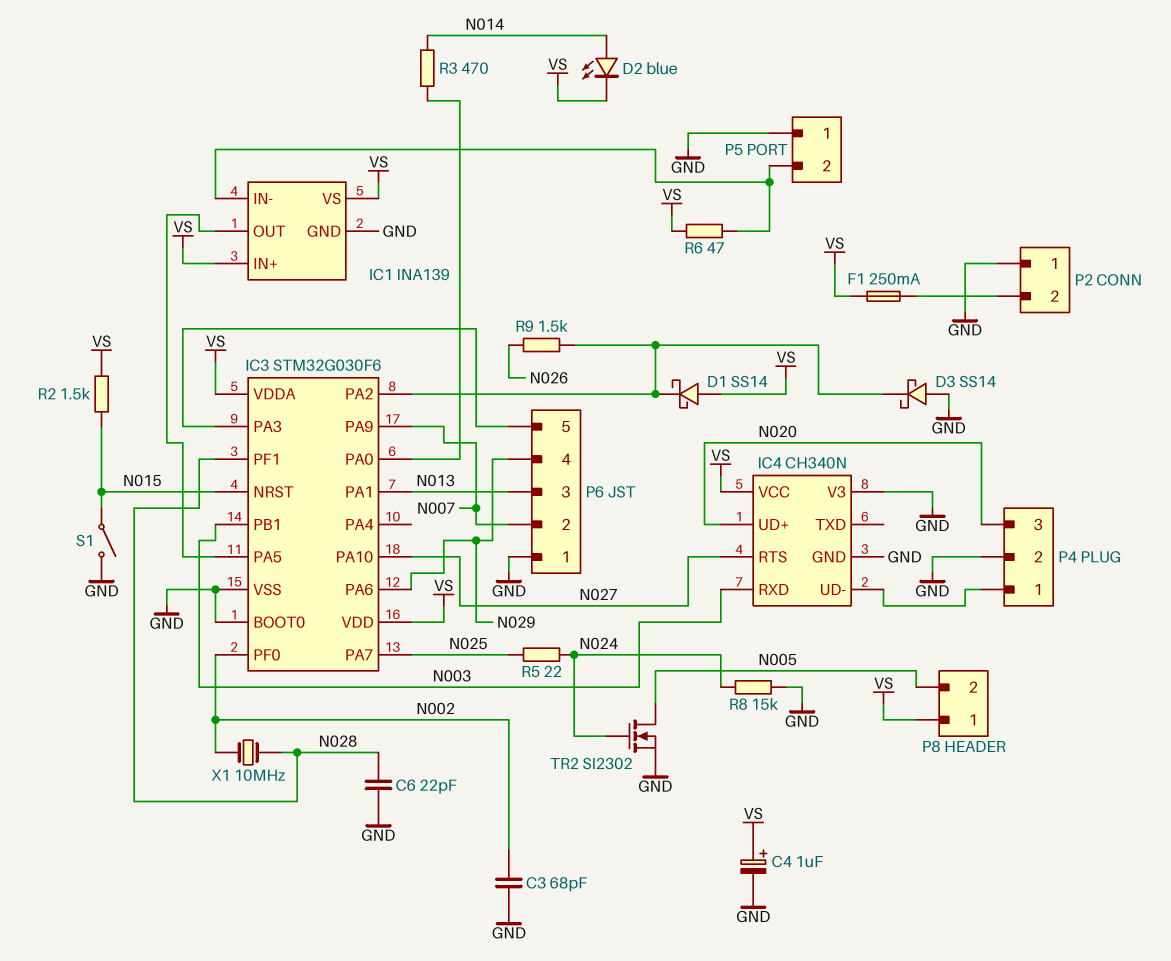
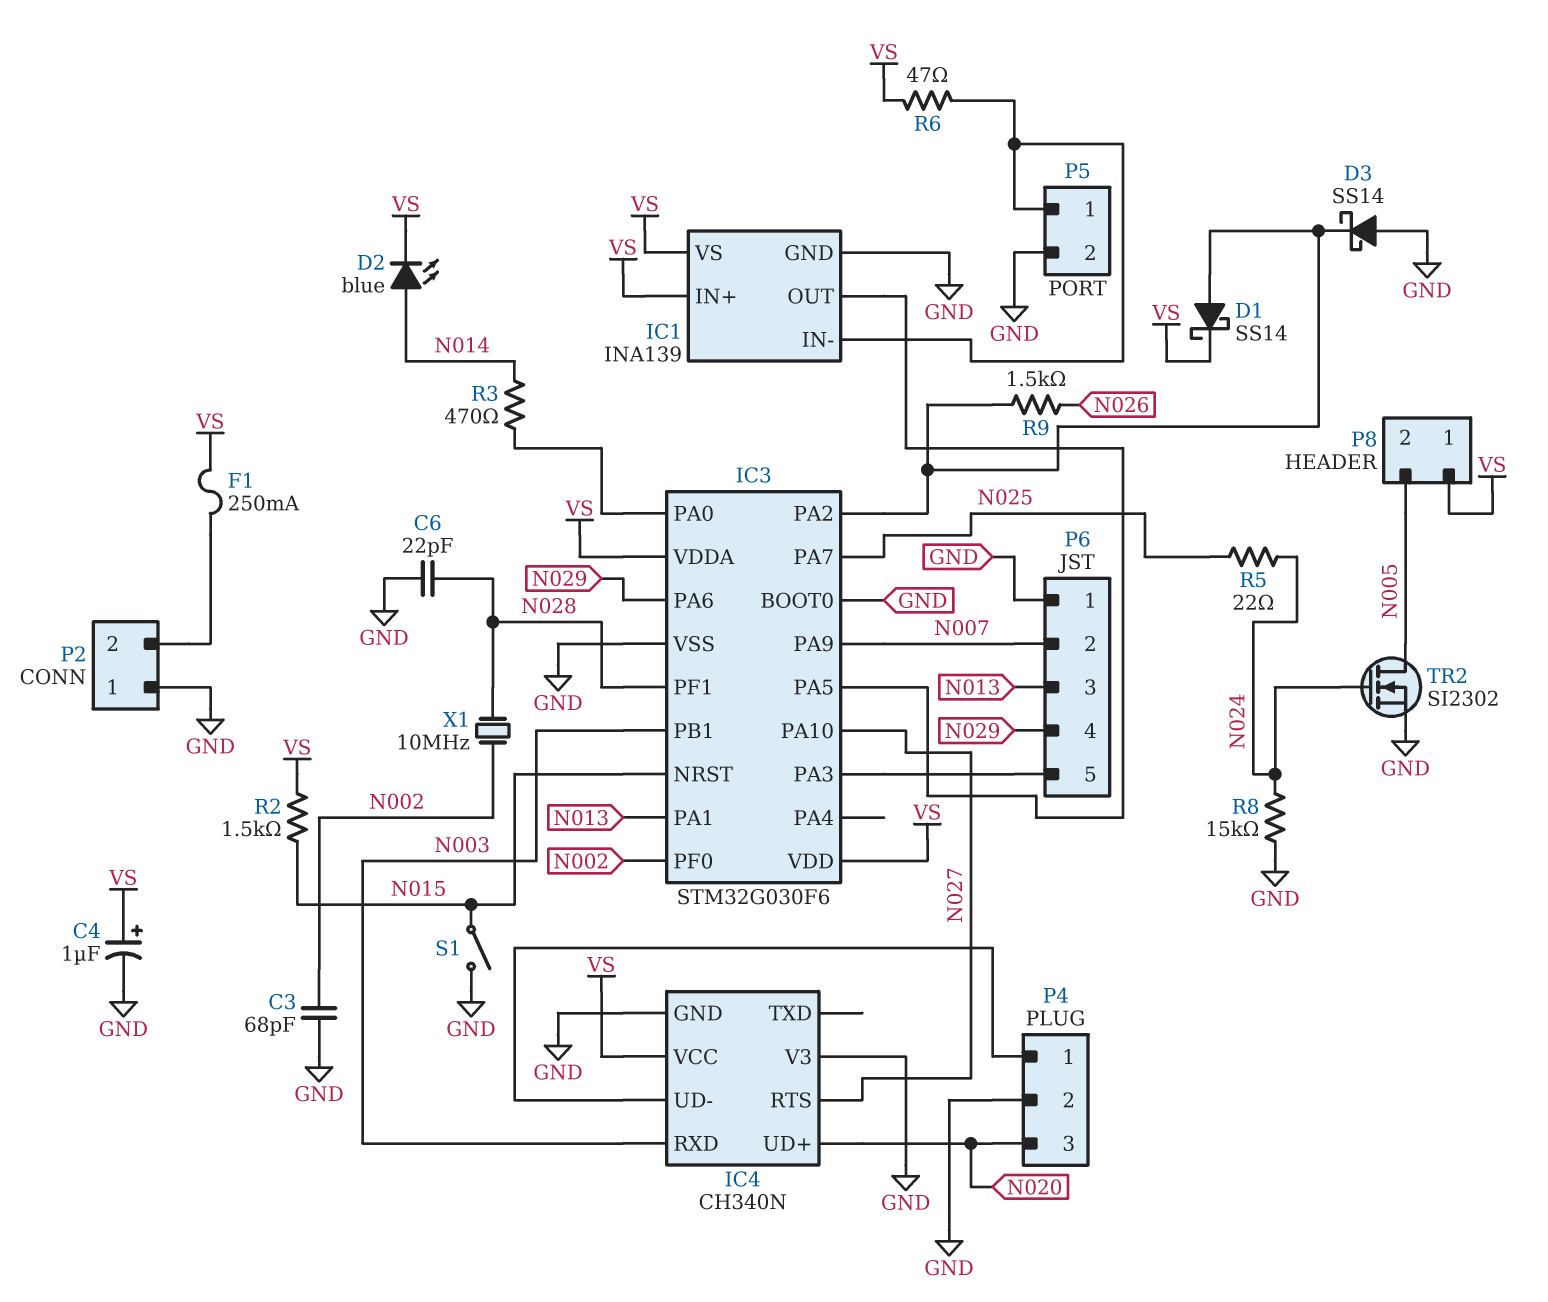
D1: schottky SS14 (A VS, K IC3/PA2) -> schottky SS14 (A IC3/PA2, K VS)
P5 pin 1: GND -> IC1/IN-
P5 pin 2: IC1/IN- -> GND

